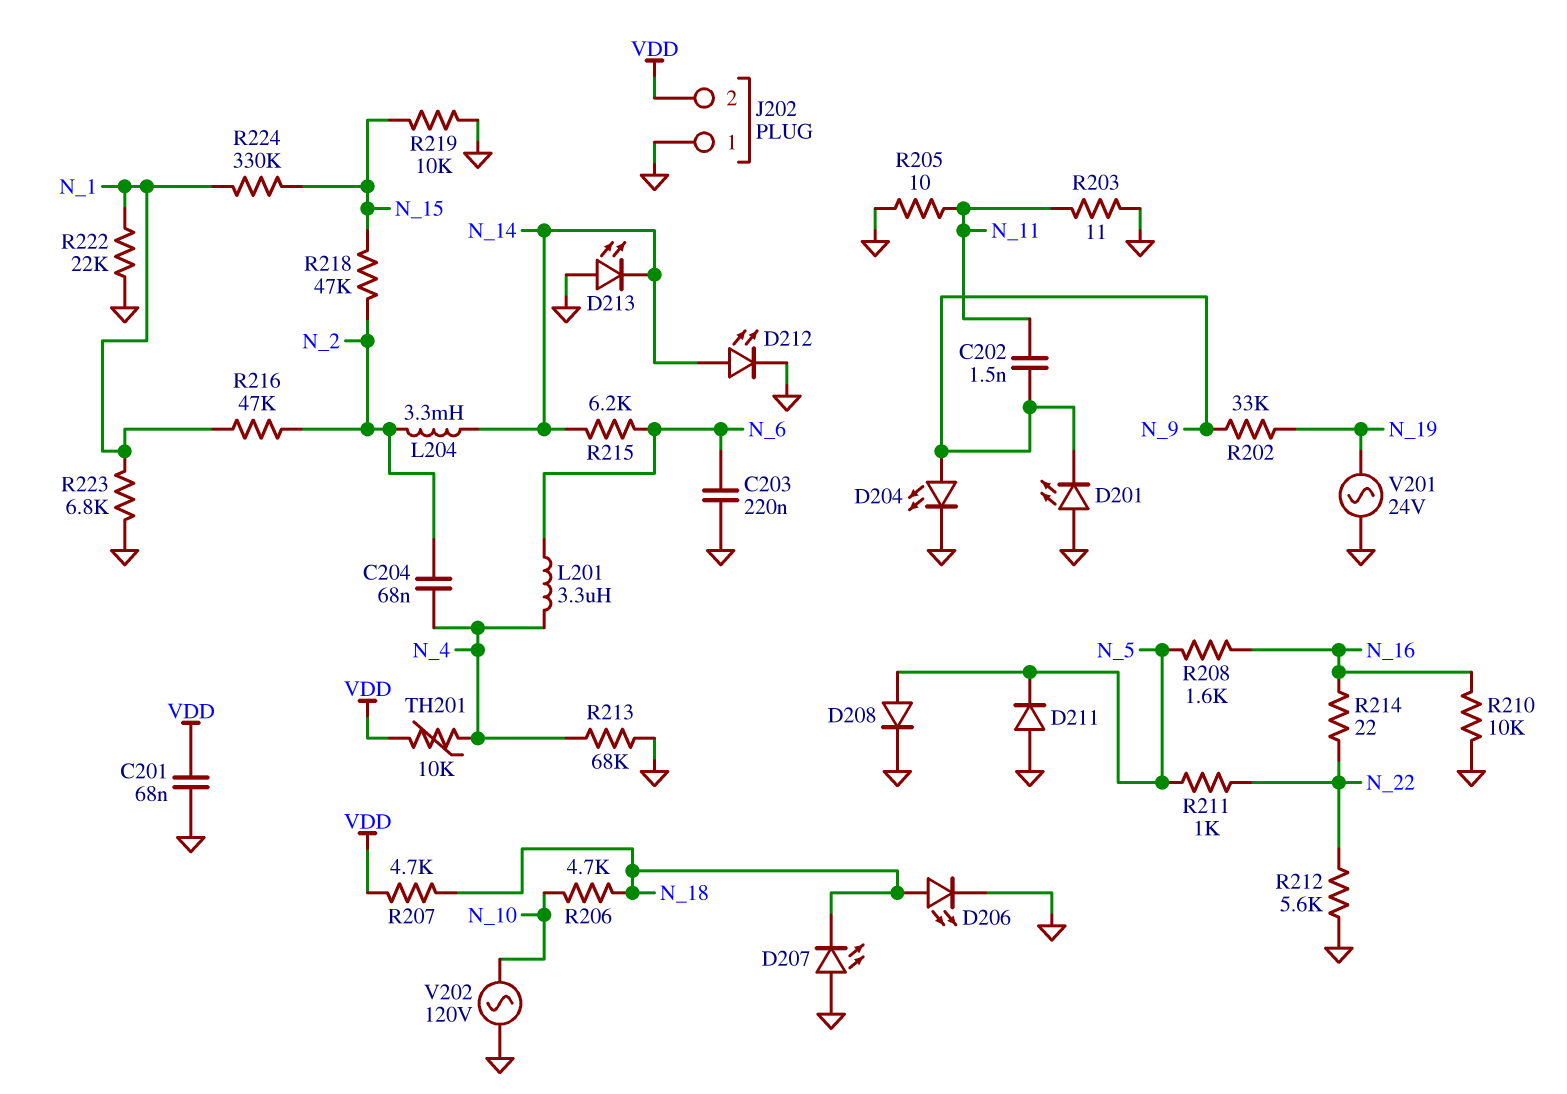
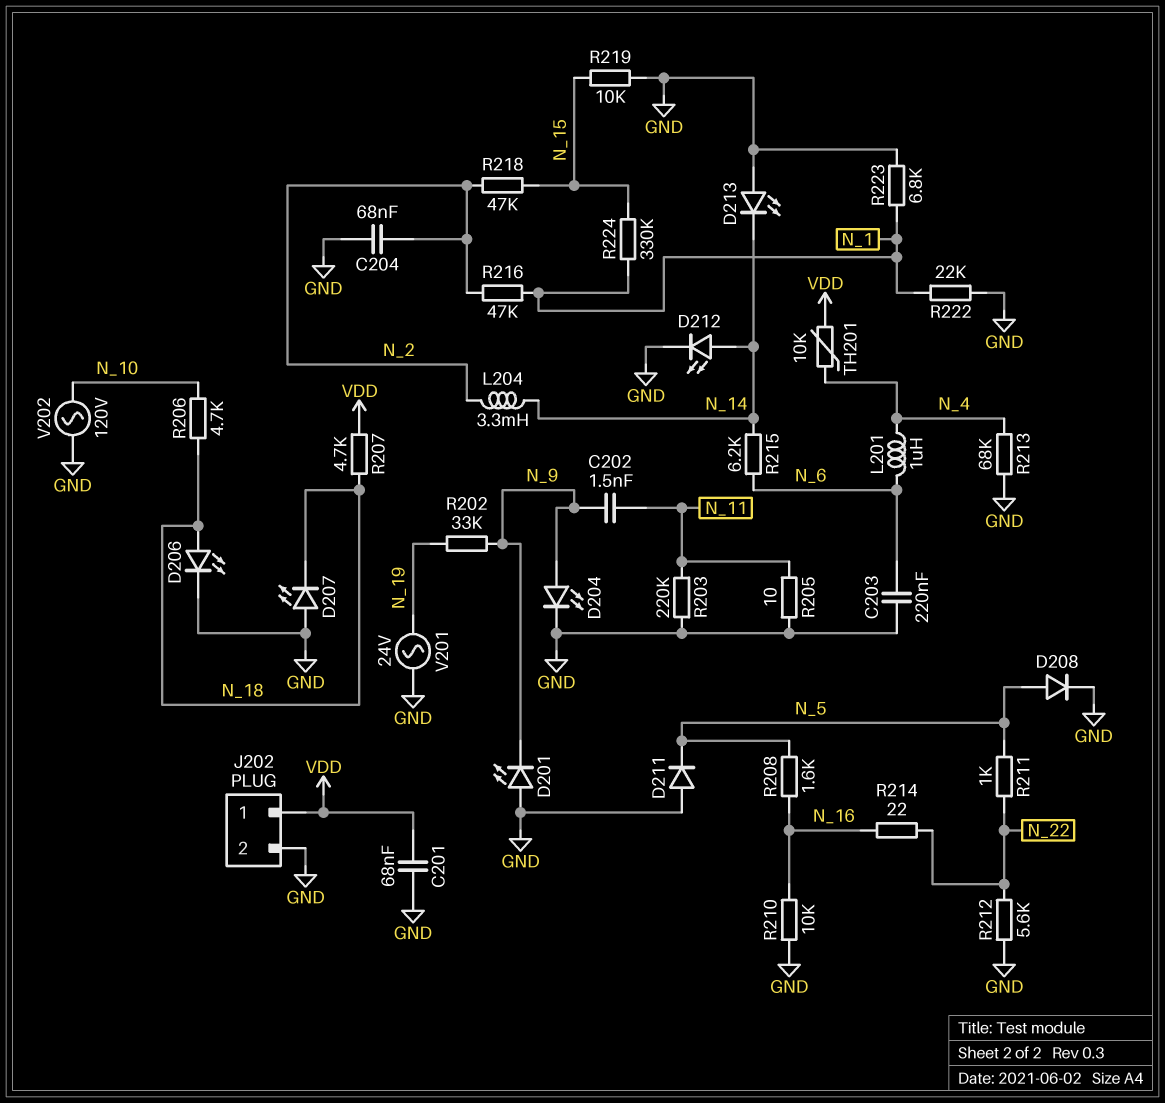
C204: 68nF (N_2, N_4) -> 68nF (GND, N_2)
J202 pin 1: GND -> VDD
J202 pin 2: VDD -> GND
L201: 3.3uH (N_4, N_6) -> 1uH (N_4, N_6)
R203: 11 (GND, N_11) -> 220k (GND, N_11)

